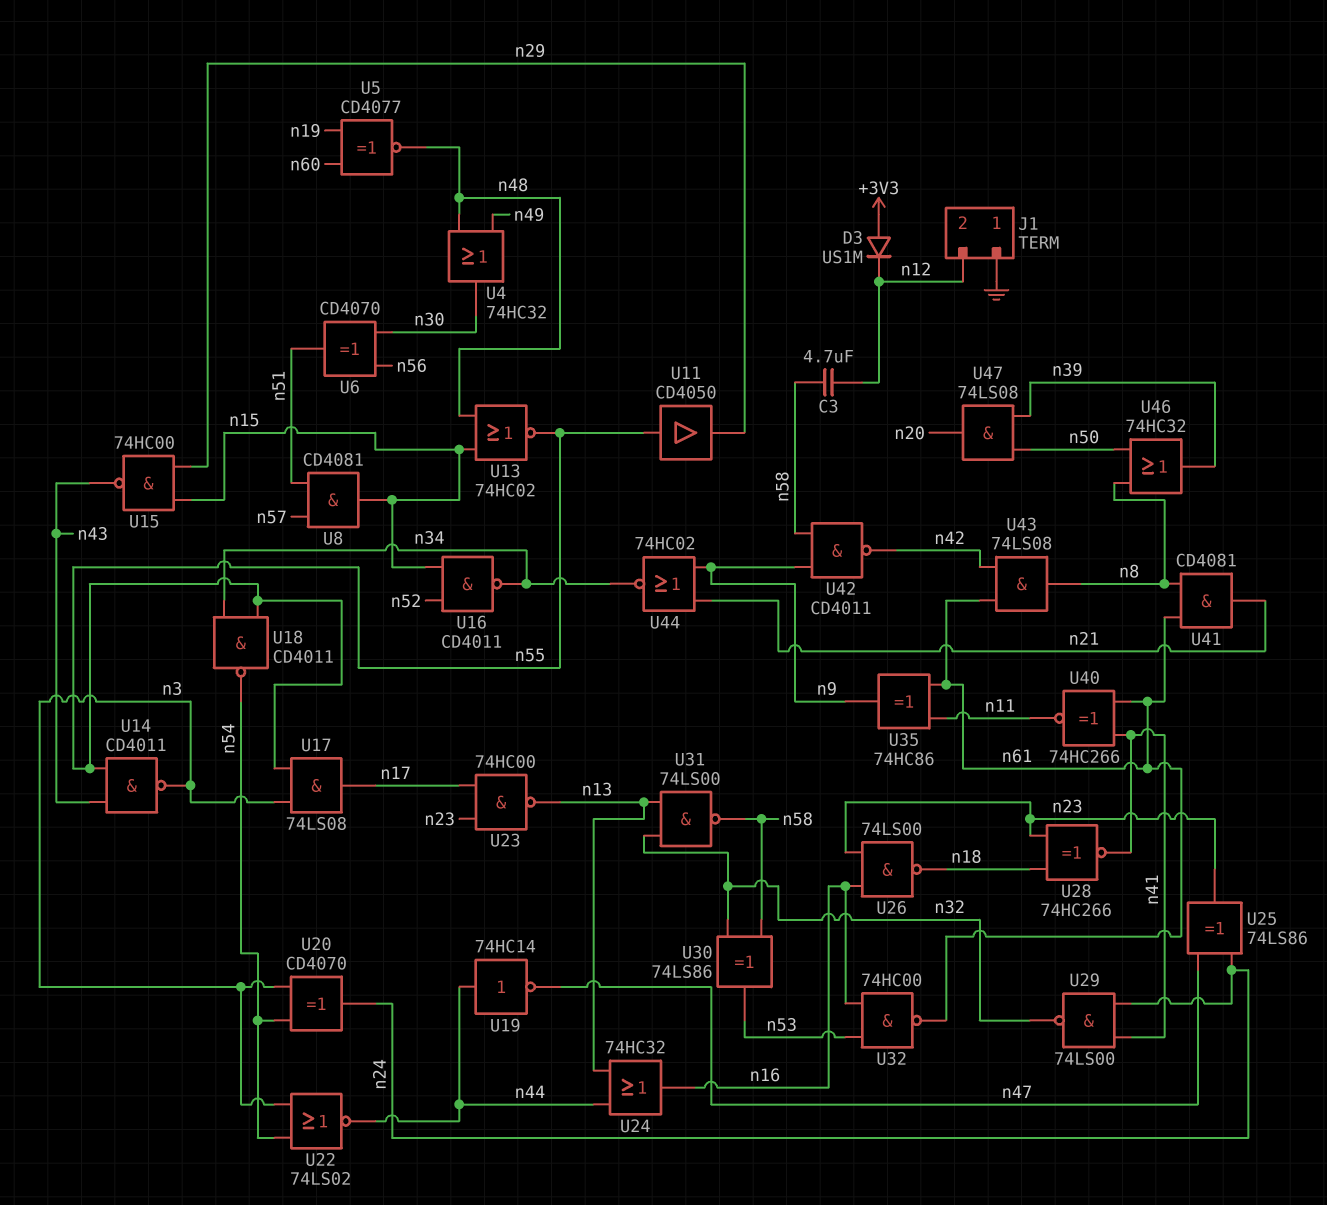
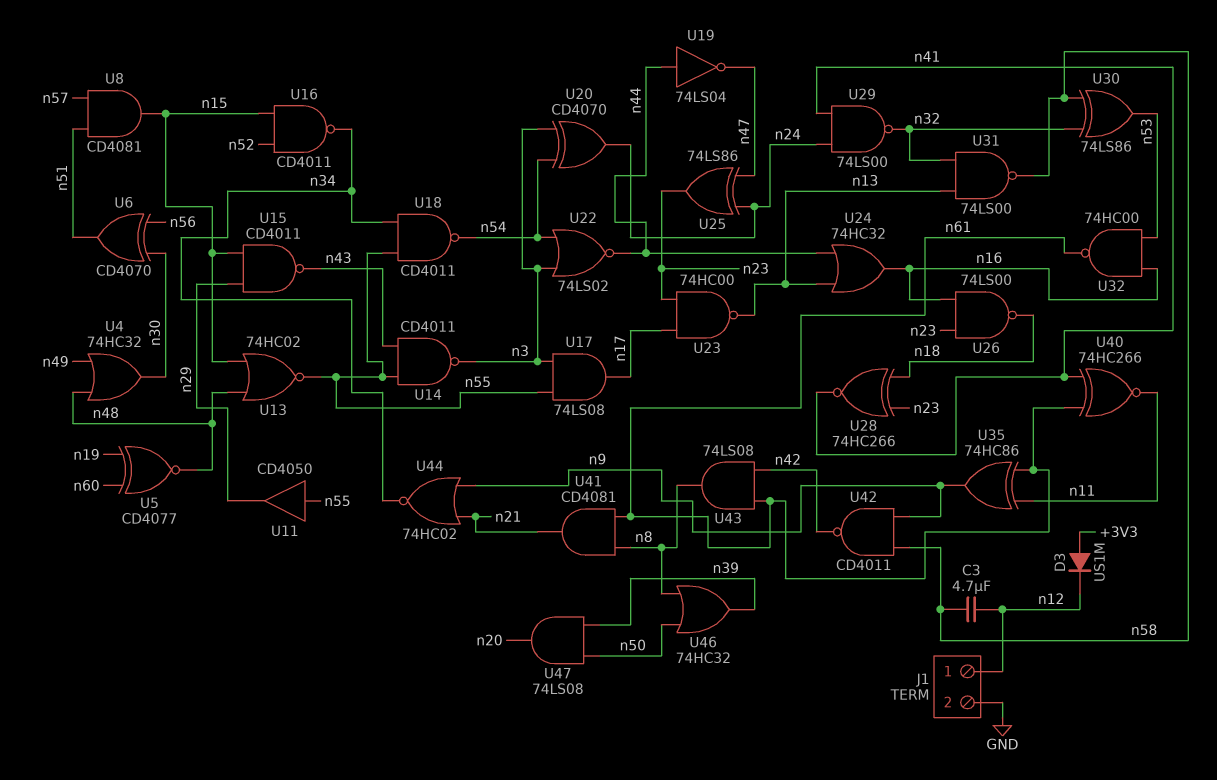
J1 pin 1: GND -> n12
J1 pin 2: n12 -> GND
U15: NAND 74HC00 (in n15, in n29, out n43) -> NAND CD4011 (in n15, in n29, out n43)
U19: NOT 74HC14 (in n44, out n47) -> NOT 74LS04 (in n44, out n47)

